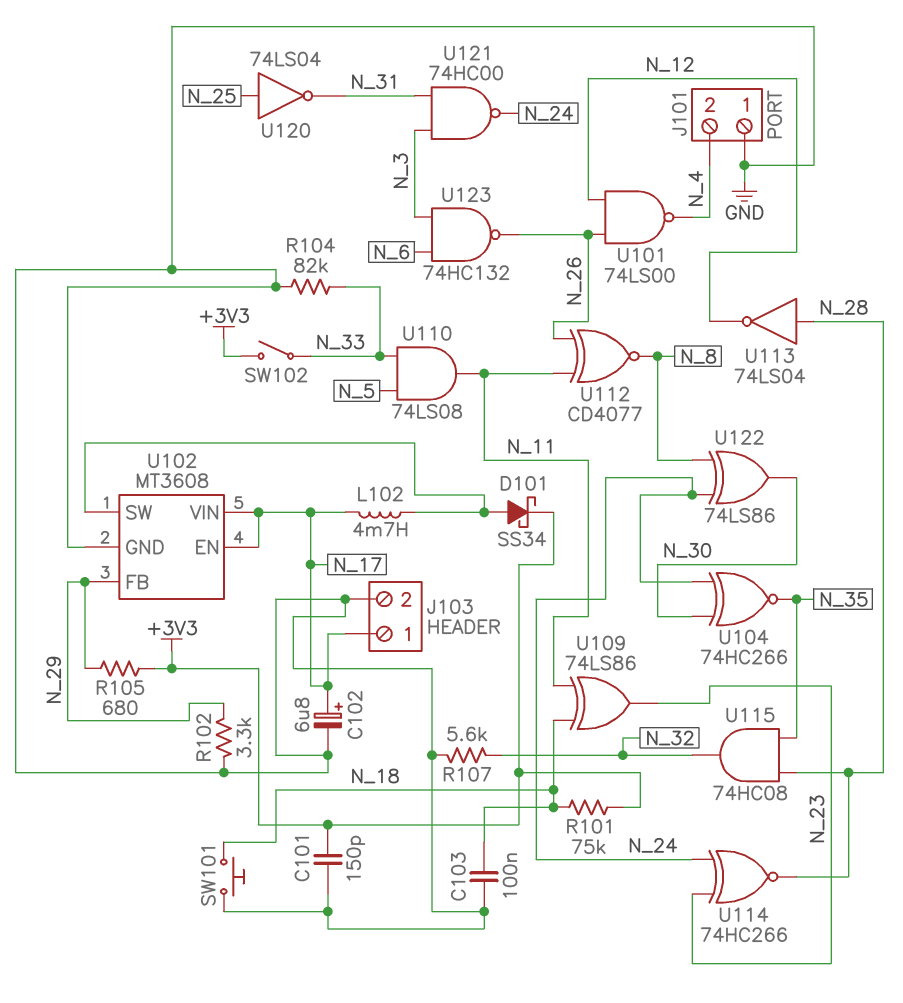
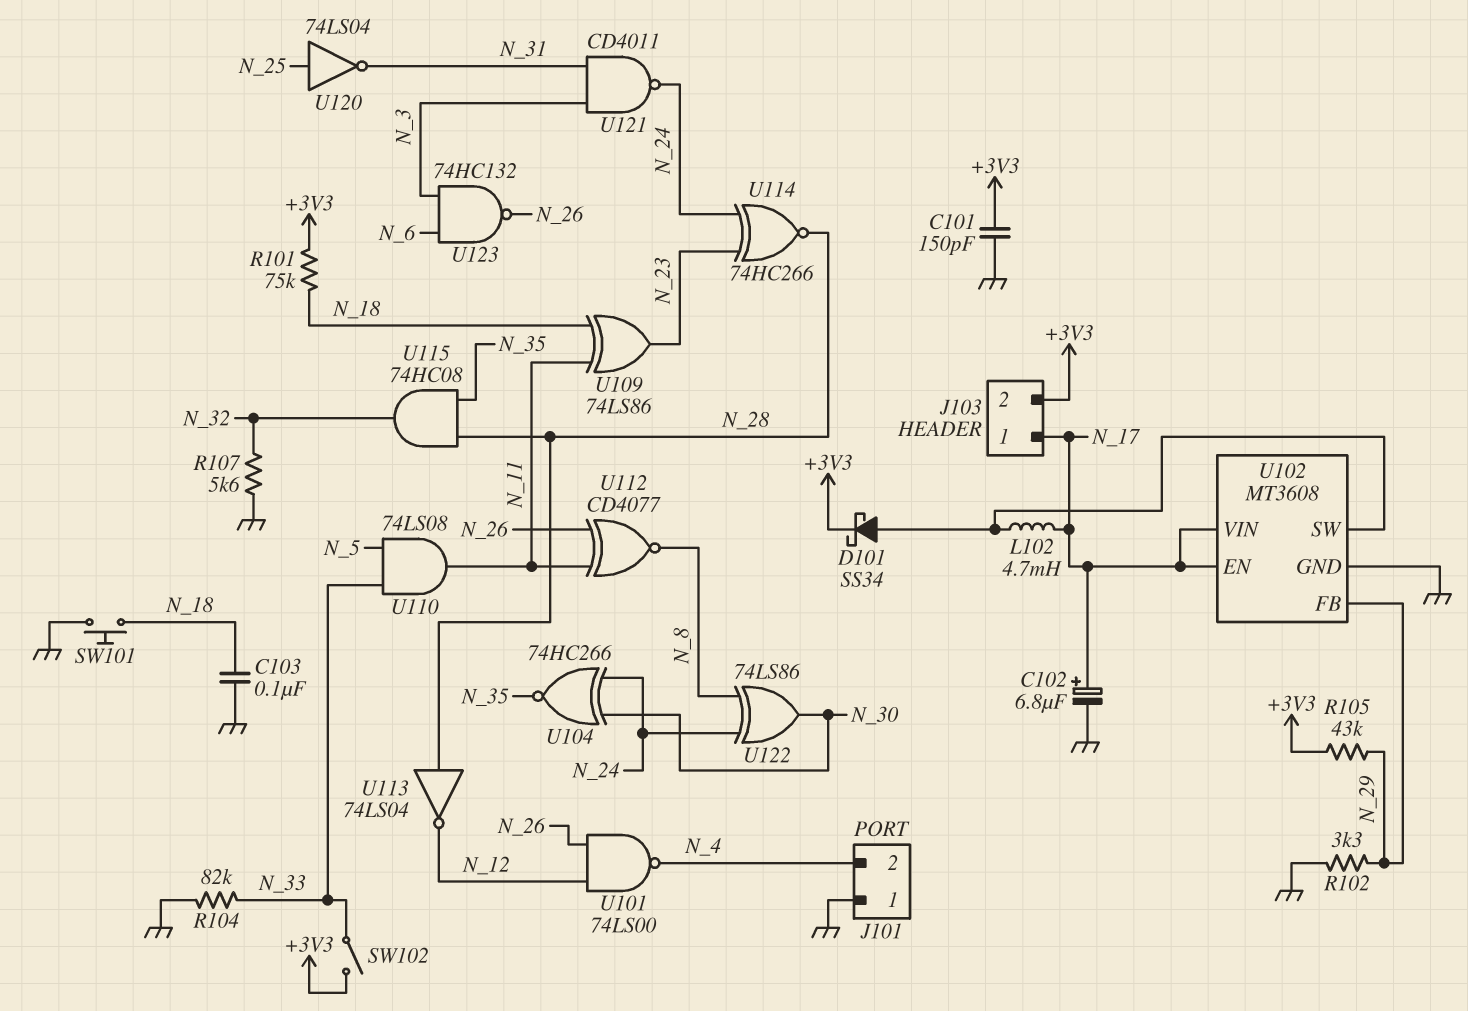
J103 pin 2: GND -> +3V3
R105: 680 (+3V3, N_29) -> 43k (+3V3, N_29)
U121: NAND 74HC00 (in N_3, in N_31, out N_24) -> NAND CD4011 (in N_3, in N_31, out N_24)

